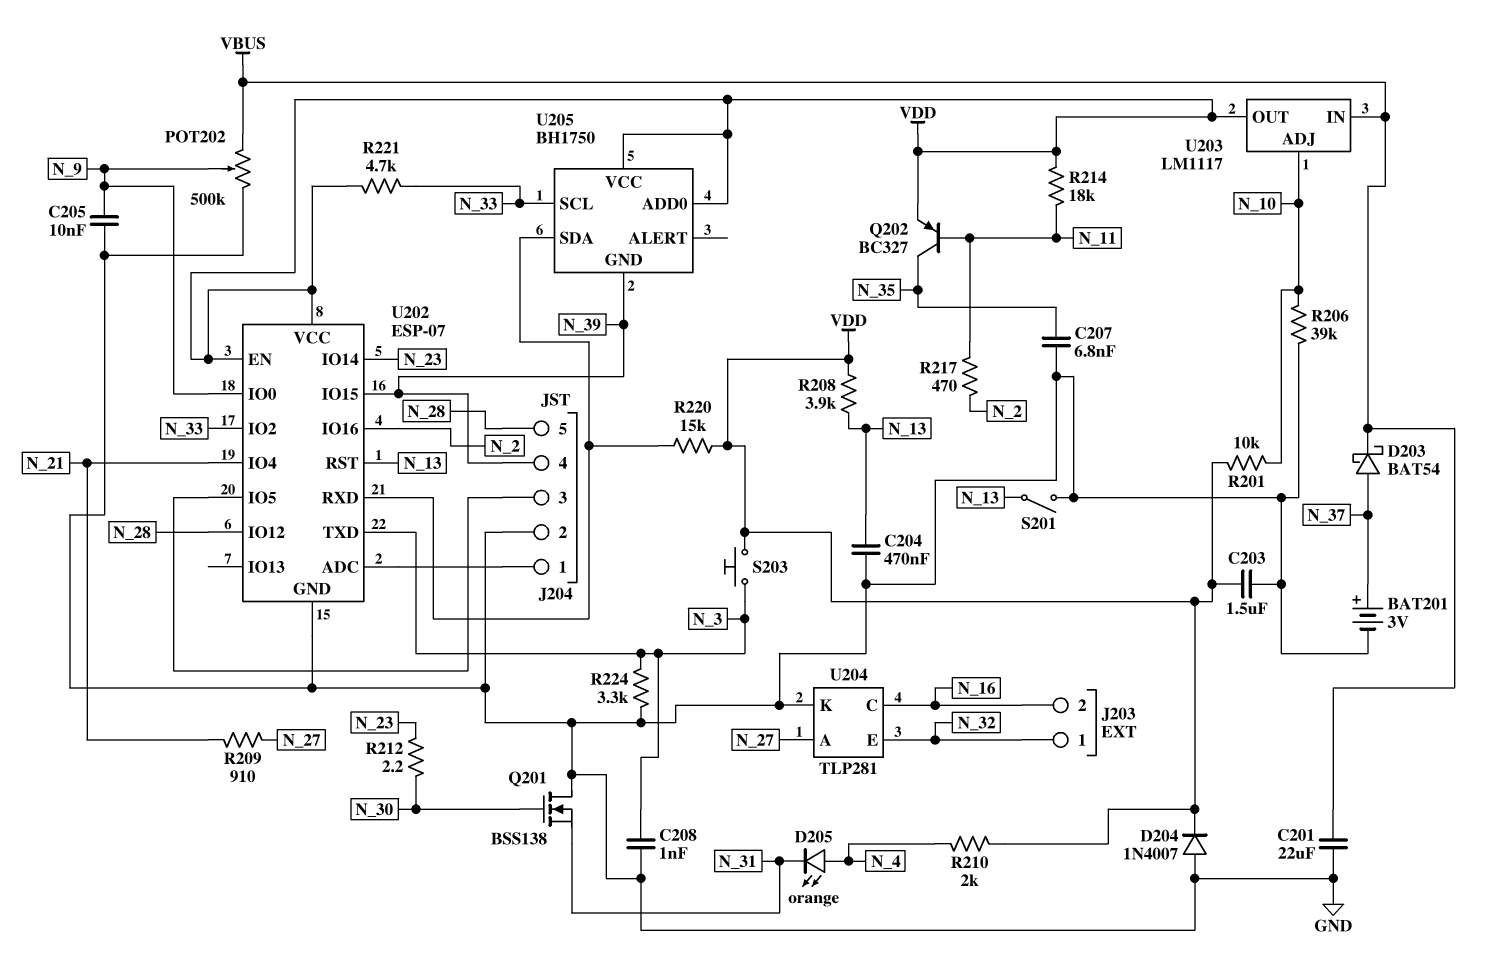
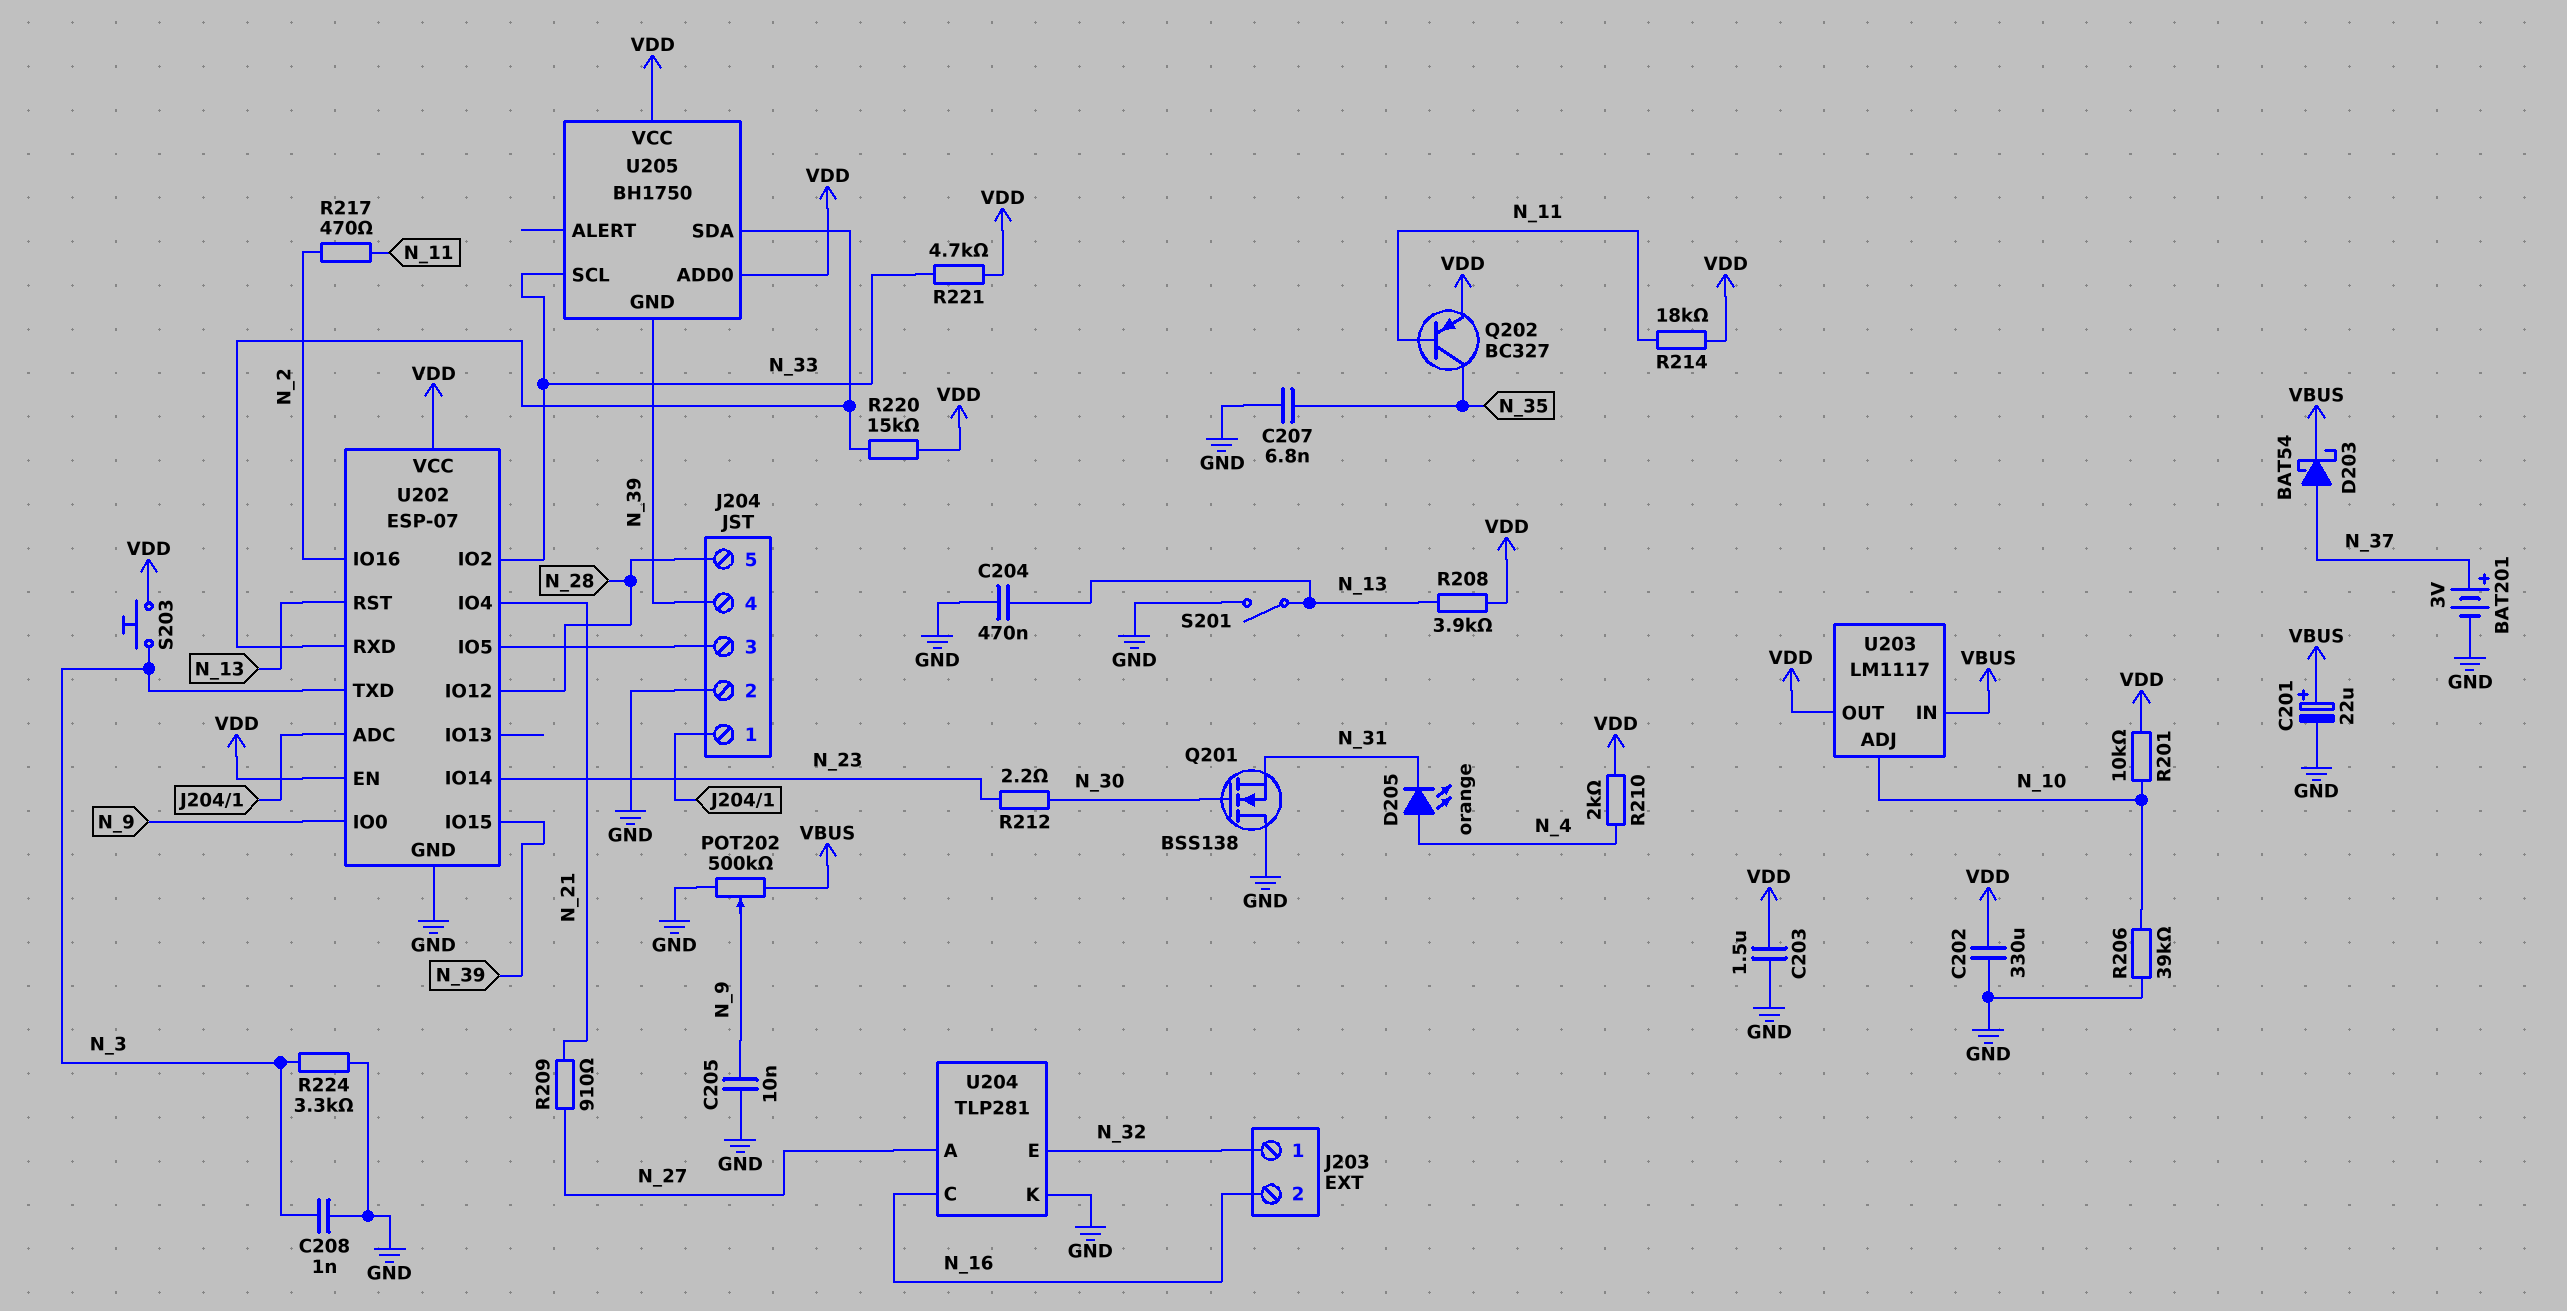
C201: 22uF (GND, VBUS) -> 22uF (plus VBUS, minus GND)
C202: none -> 330uF (GND, VDD)
D204: diode 1N4007 (A GND, K VDD) -> none

